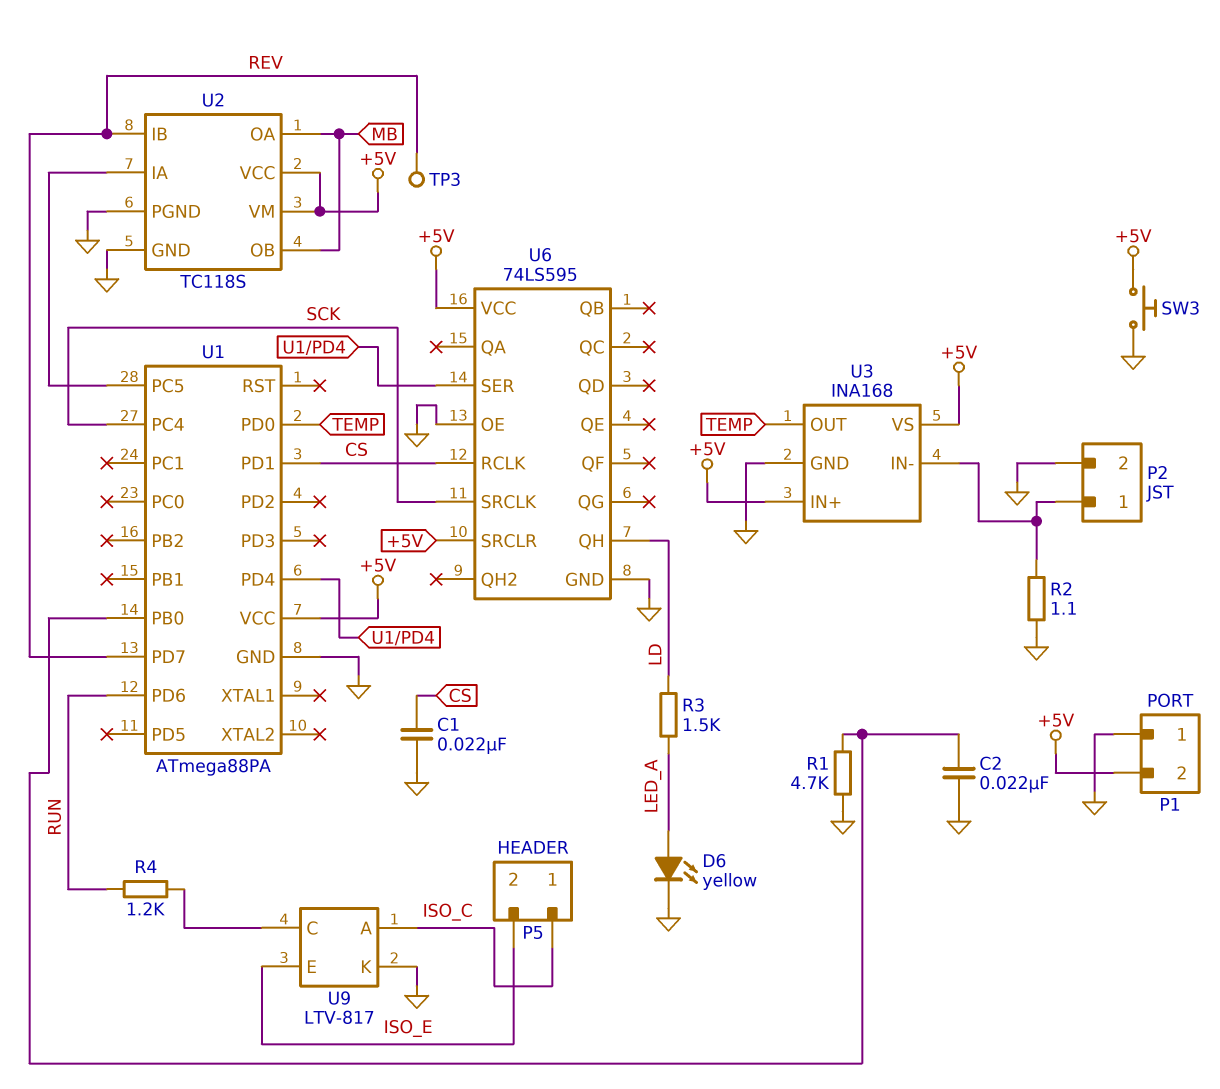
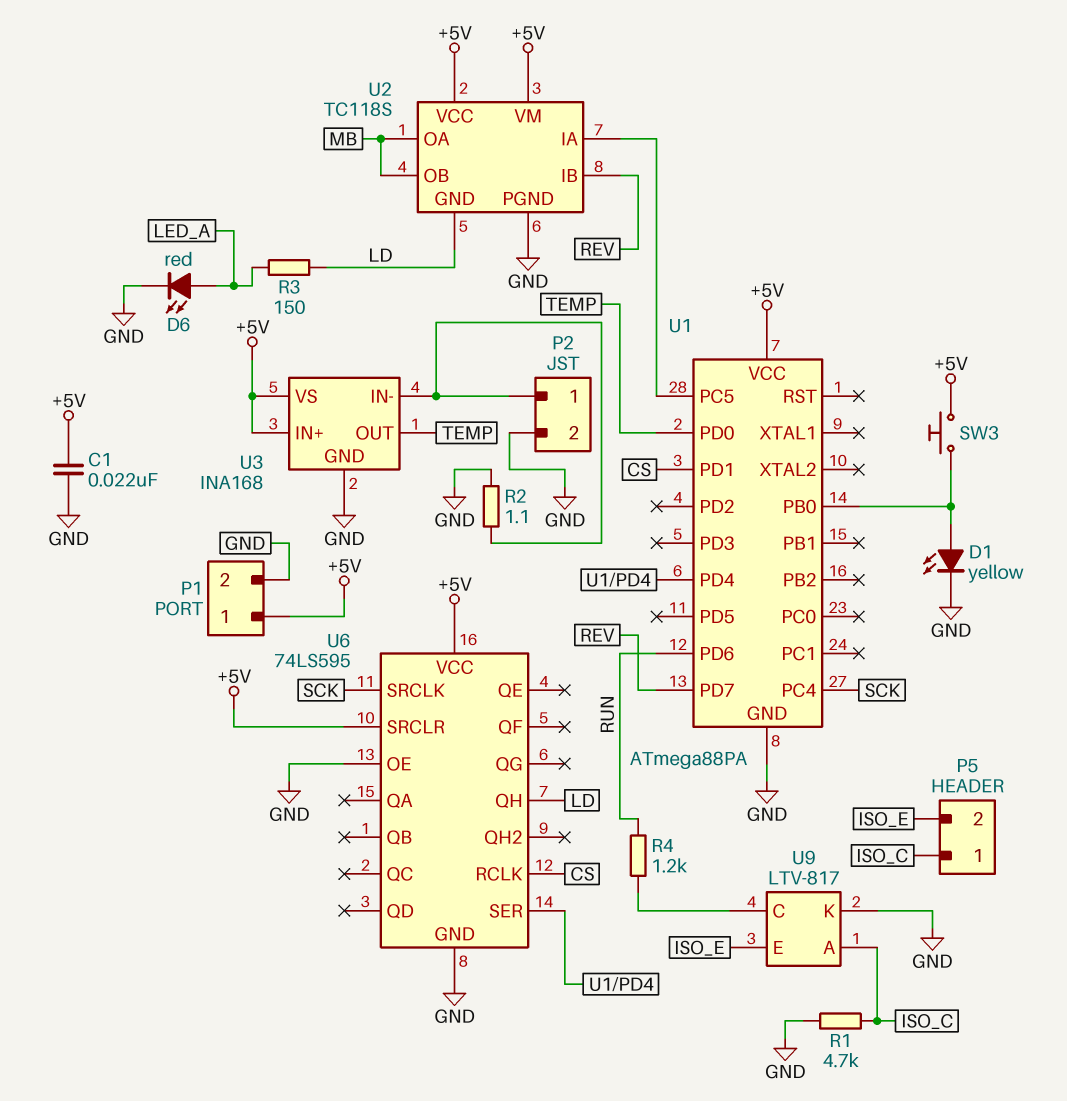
C1: 22nF (CS, GND) -> 22nF (+5V, GND)
C2: 22nF (GND, U1/PB0) -> none
D1: none -> LED yellow (A U1/PB0, K GND)
D6: LED yellow (A LED_A, K GND) -> LED red (A LED_A, K GND)
P1 pin 1: GND -> +5V
P1 pin 2: +5V -> GND
R1: 4.7k (GND, U1/PB0) -> 4.7k (GND, ISO_C)
R3: 1.5k (LD, LED_A) -> 150 (LD, LED_A)
SW3: button (+5V, GND) -> button (+5V, U1/PB0)
TP3: test point (REV) -> none
U2 pin GND: GND -> LD

